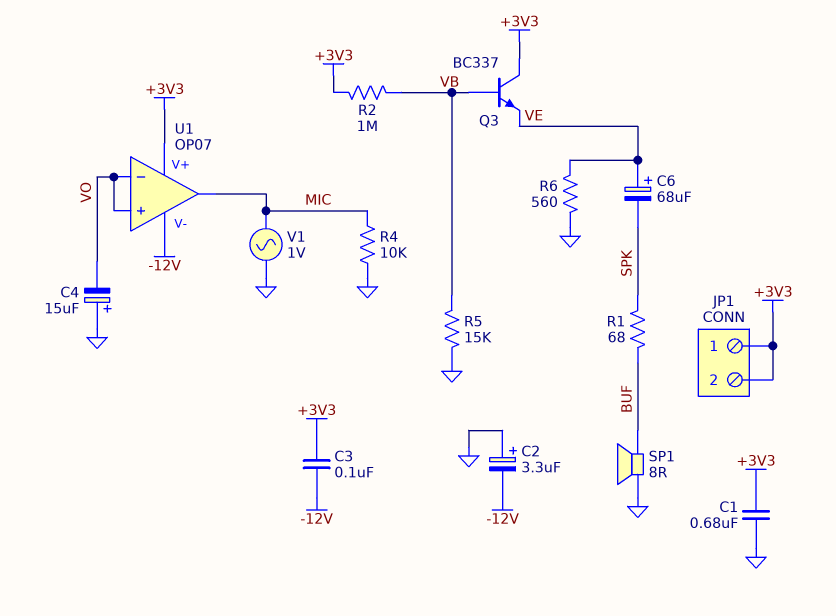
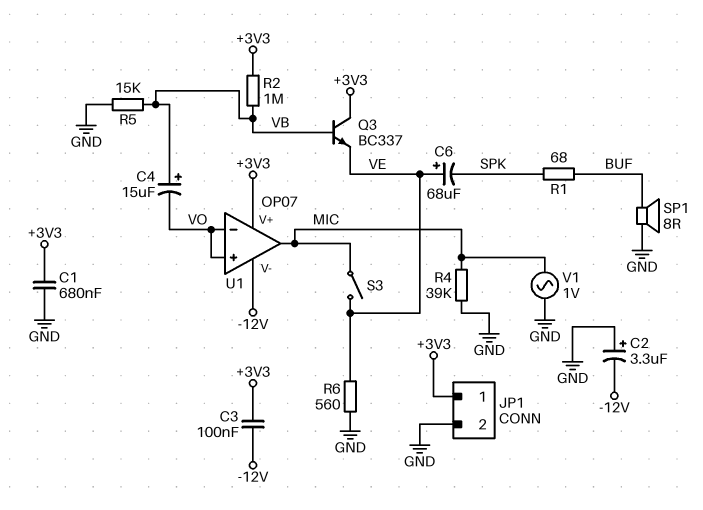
C4: 15uF (plus GND, minus VO) -> 15uF (plus VB, minus VO)
JP1 pin 2: +3V3 -> GND
R4: 10k (GND, MIC) -> 39k (GND, MIC)
S3: none -> switch (MIC, VE)

